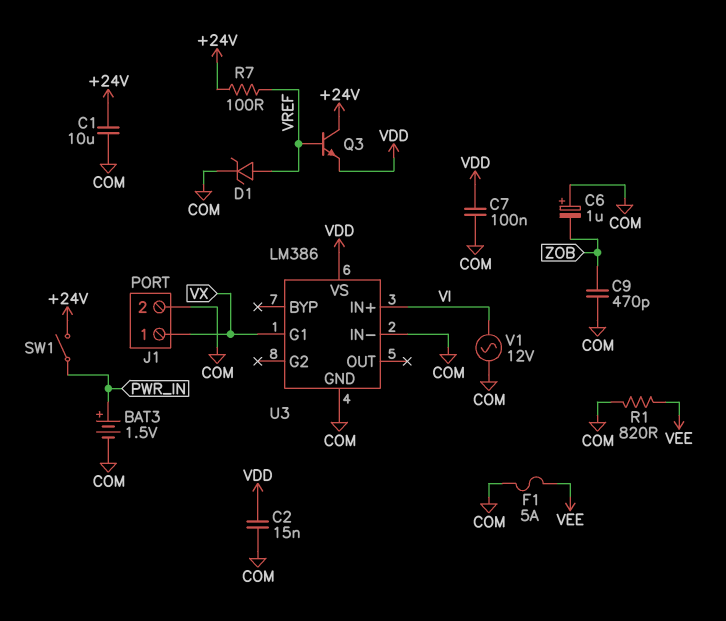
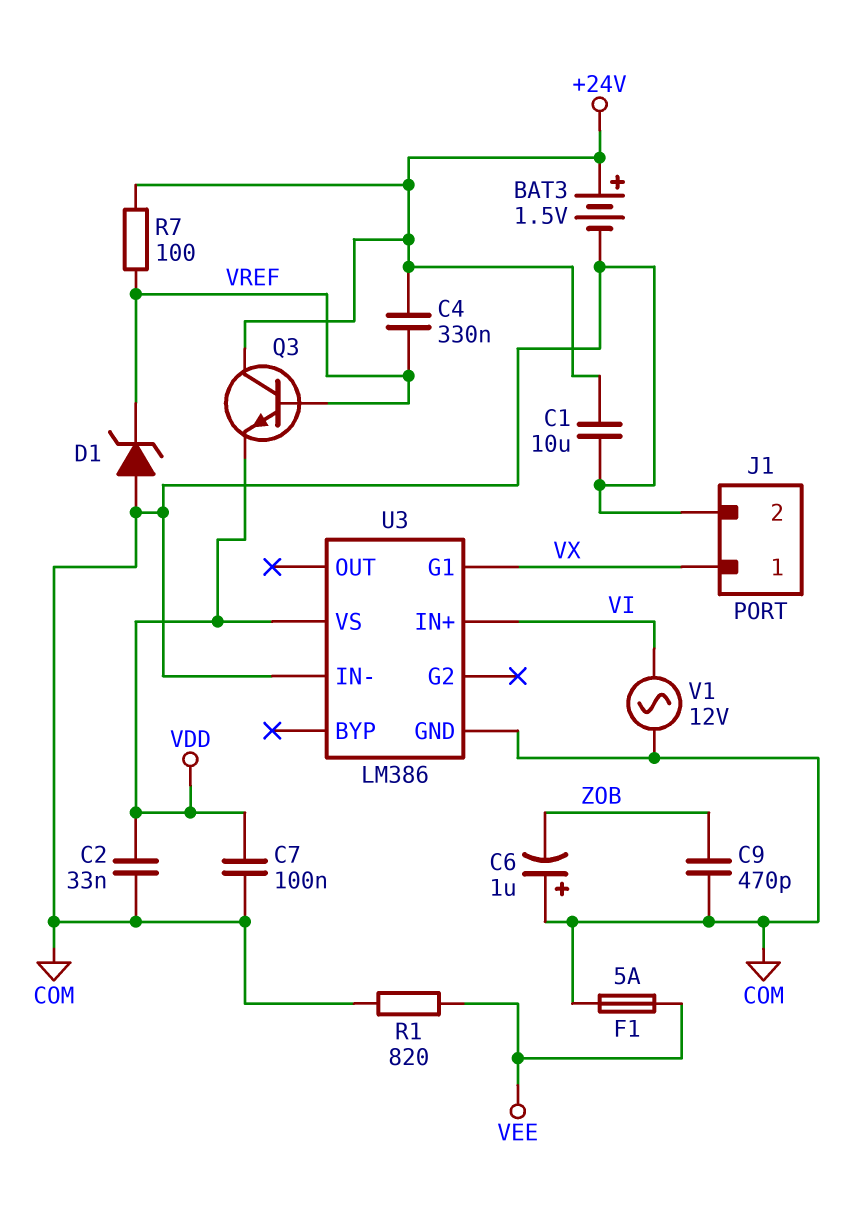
BAT3: 1.5V (plus PWR_IN, minus COM) -> 1.5V (plus +24V, minus COM)
C2: 15nF (COM, VDD) -> 33nF (COM, VDD)
C4: none -> 330nF (+24V, VREF)
D1: zener (A VREF, K COM) -> zener (A COM, K VREF)
SW1: switch (+24V, PWR_IN) -> none

